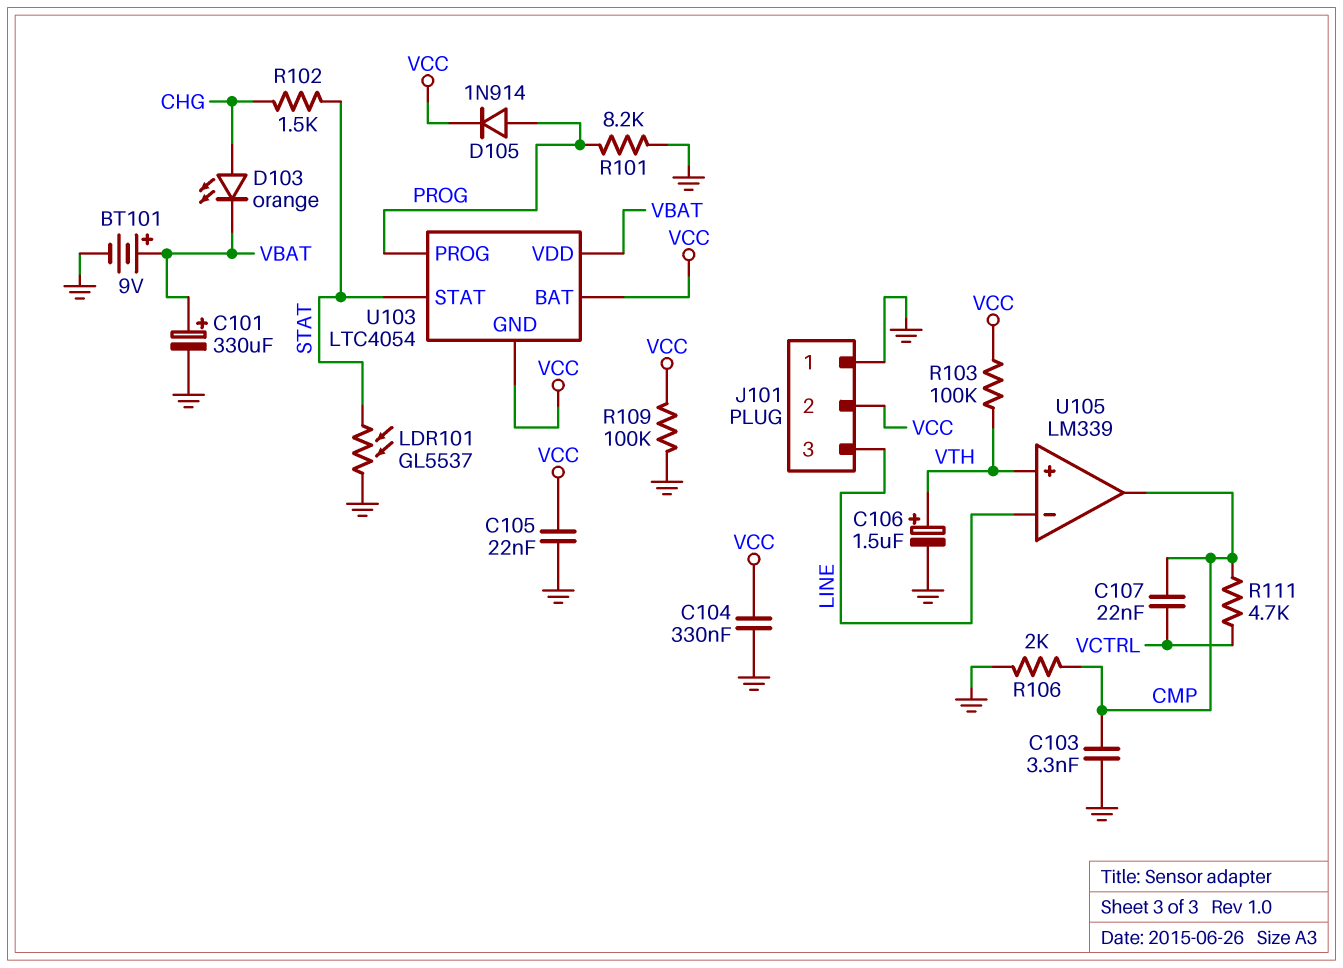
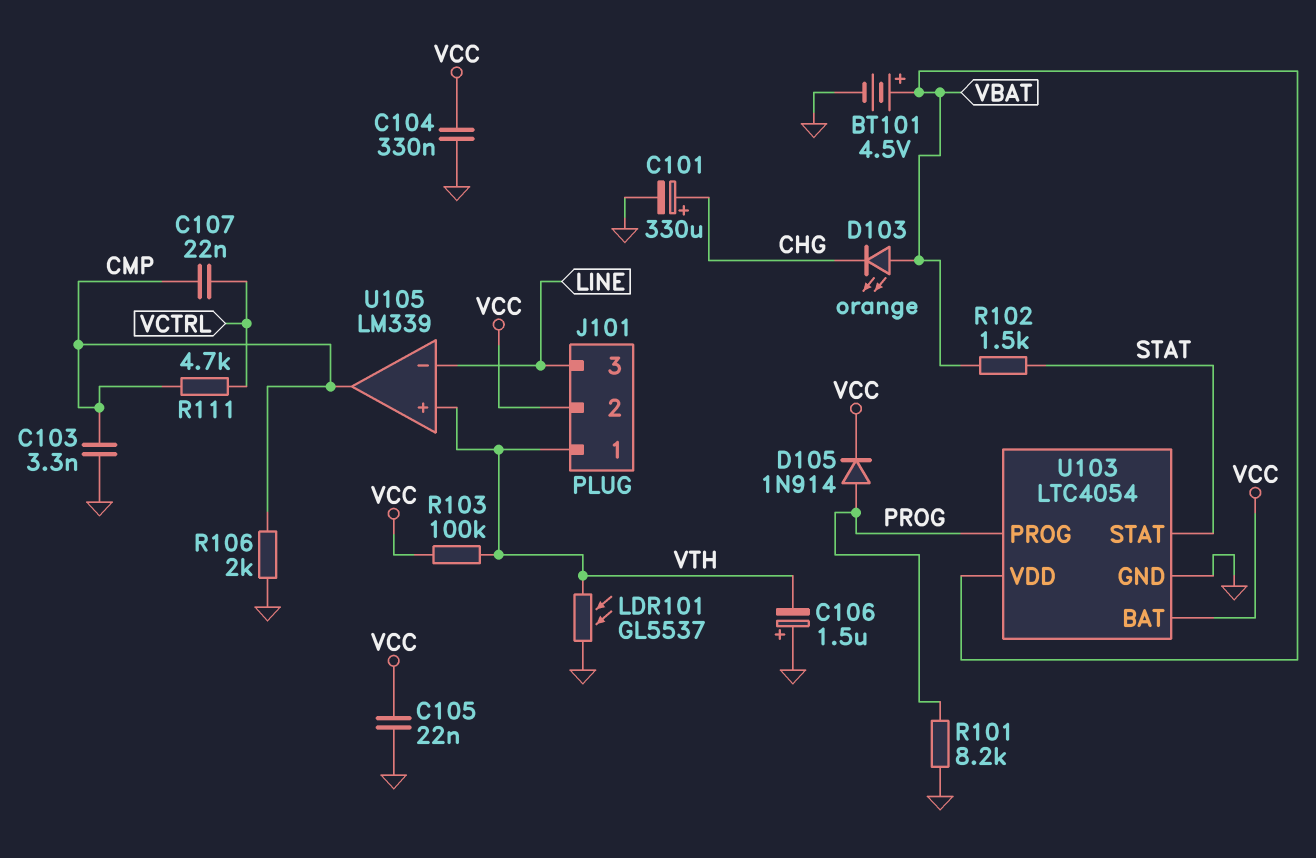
BT101: 9V (plus VBAT, minus GND) -> 4.5V (plus VBAT, minus GND)
C101: 330uF (plus VBAT, minus GND) -> 330uF (plus CHG, minus GND)
C106: 1.5uF (plus VTH, minus GND) -> 1.5uF (plus GND, minus VTH)
D103: LED orange (A CHG, K VBAT) -> LED orange (A VBAT, K CHG)
J101 pin 1: GND -> VTH
LDR101: GL5537 (GND, STAT) -> GL5537 (GND, VTH)
R102: 1.5k (CHG, STAT) -> 1.5k (STAT, VBAT)
R109: 100k (GND, VCC) -> none
U103 pin GND: VCC -> GND

